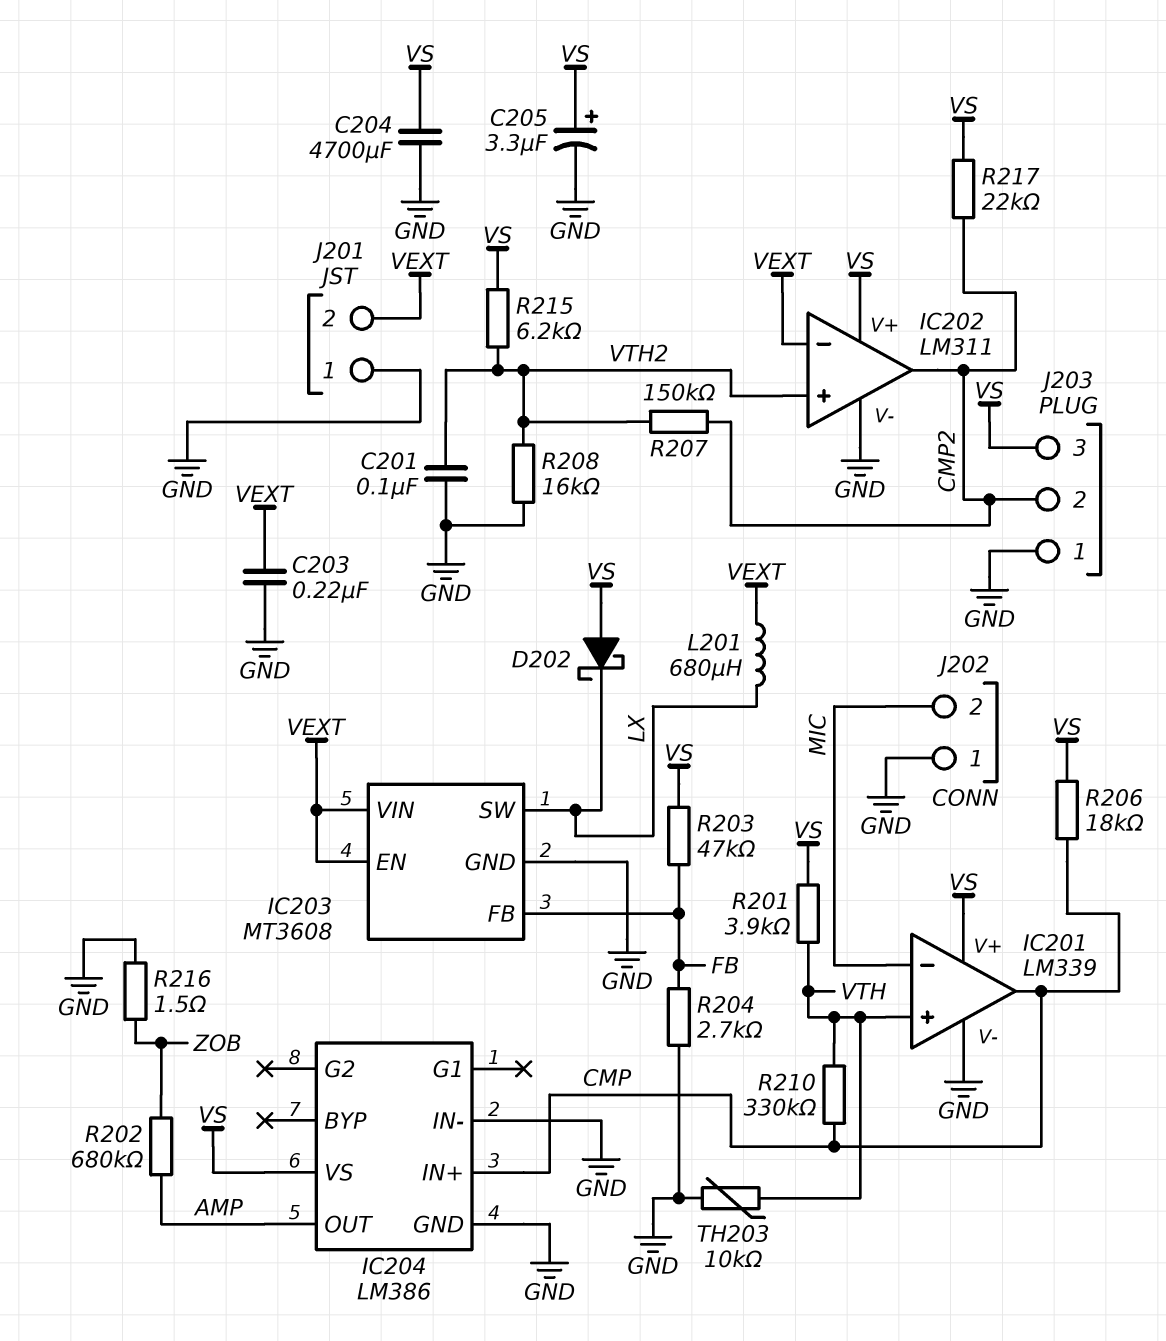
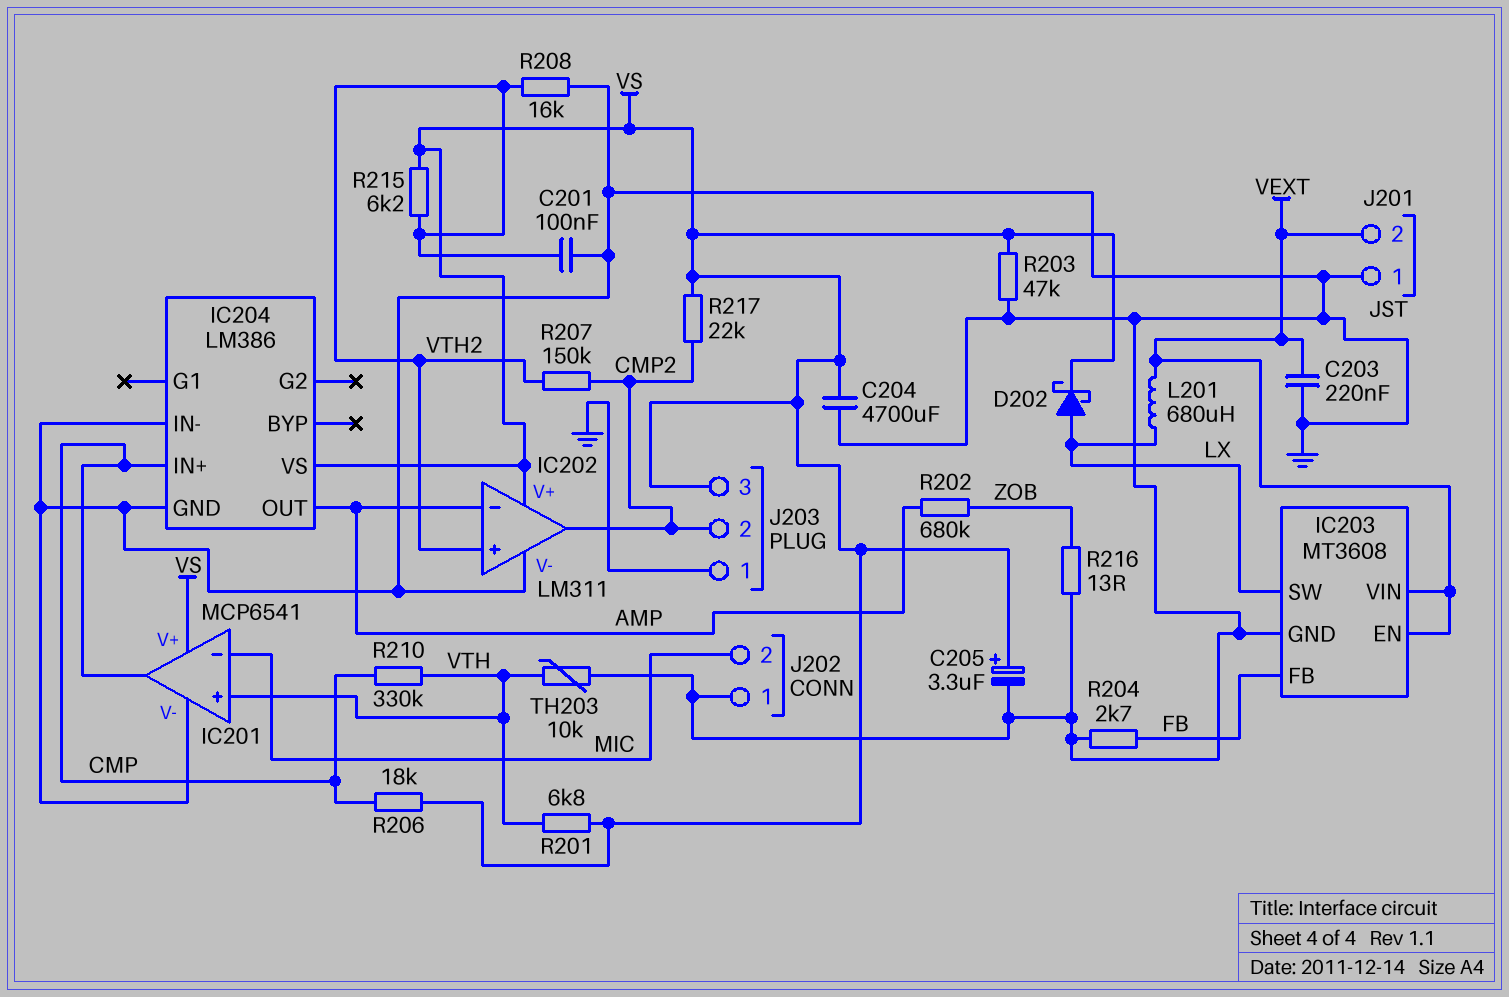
D202: schottky (A VS, K LX) -> schottky (A LX, K VS)
IC201: LM339 -> MCP6541
IC202 pin in-: VEXT -> AMP
R201: 3.9k (VS, VTH) -> 6.8k (VS, VTH)
R203: 47k (FB, VS) -> 47k (GND, VS)
R216: 1.5 (GND, ZOB) -> 13 (GND, ZOB)

